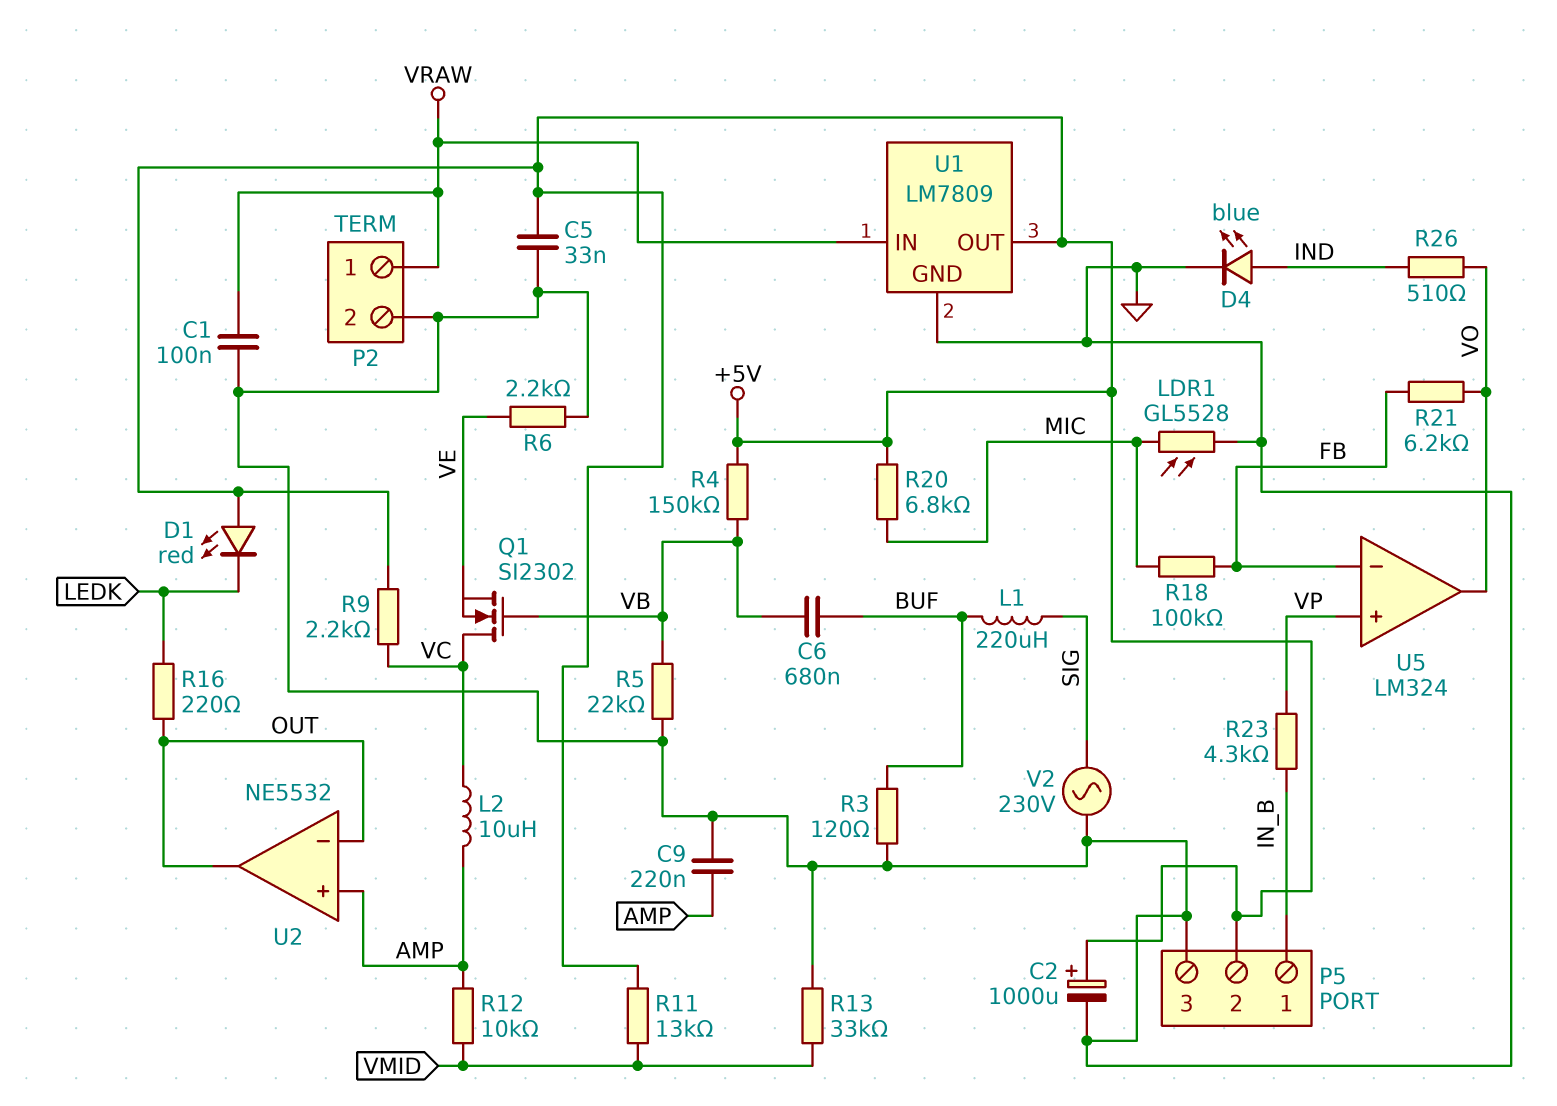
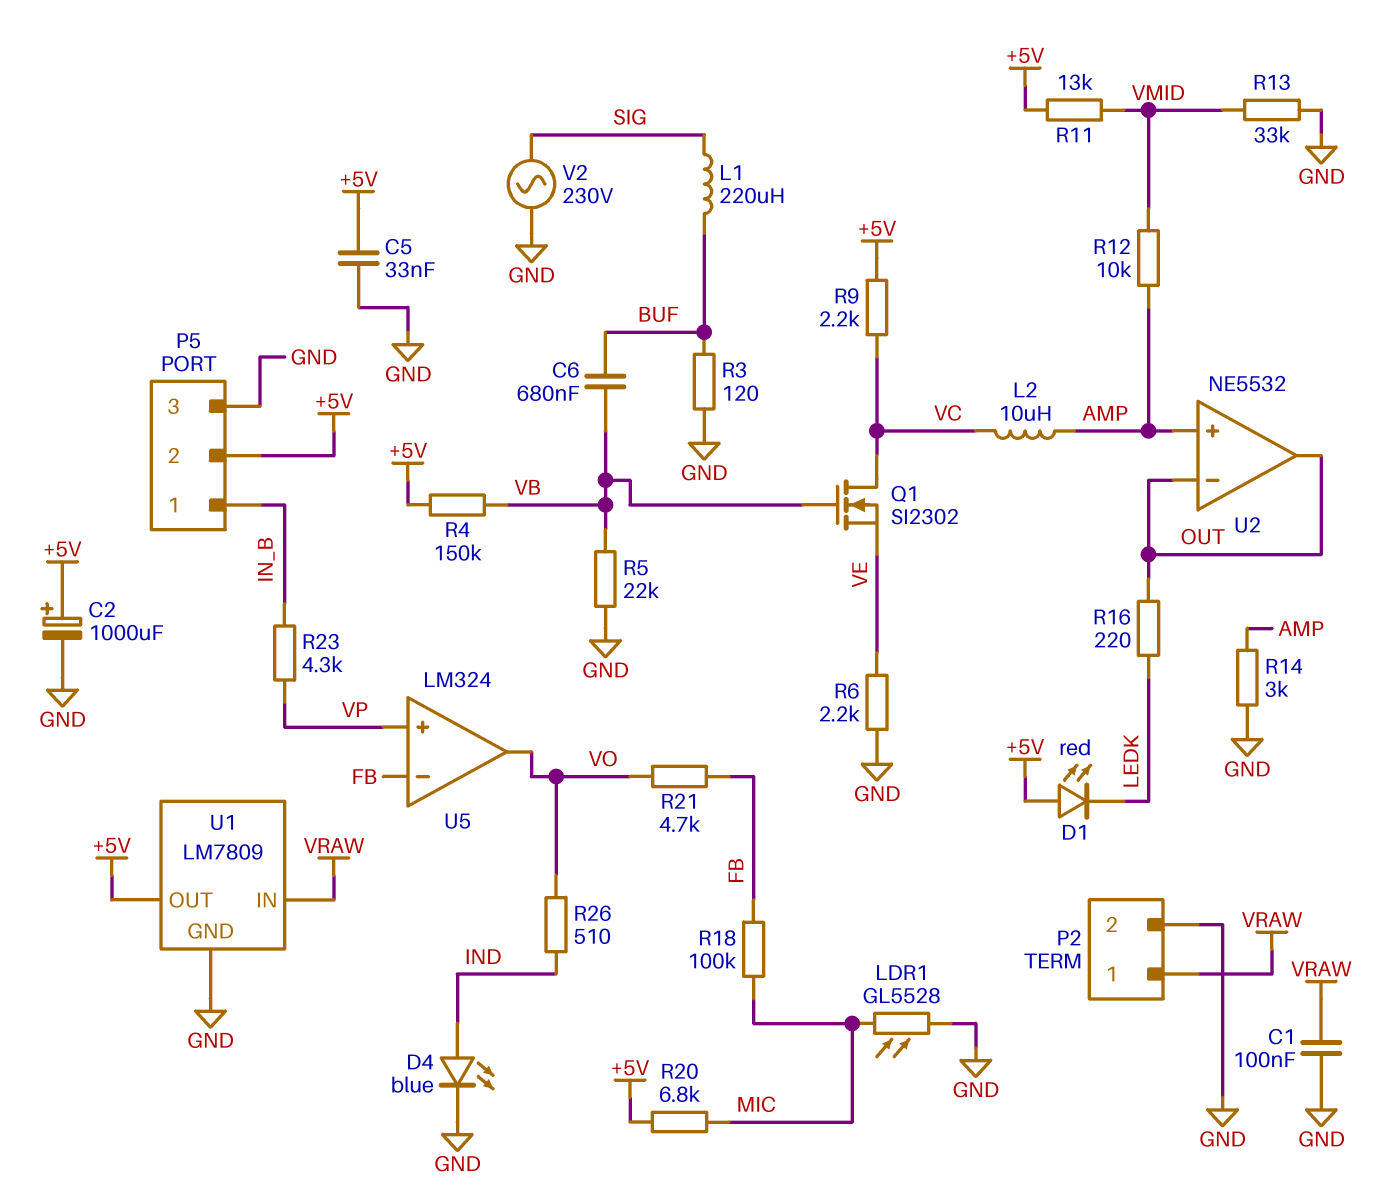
C9: 220nF (AMP, GND) -> none
R14: none -> 3k (AMP, GND)
R21: 6.2k (FB, VO) -> 4.7k (FB, VO)

